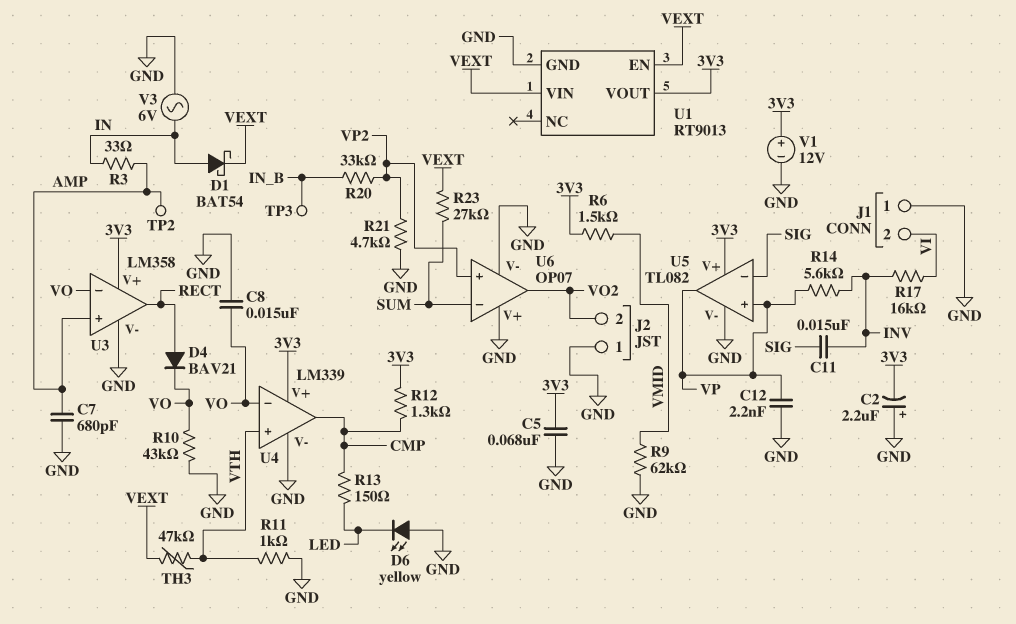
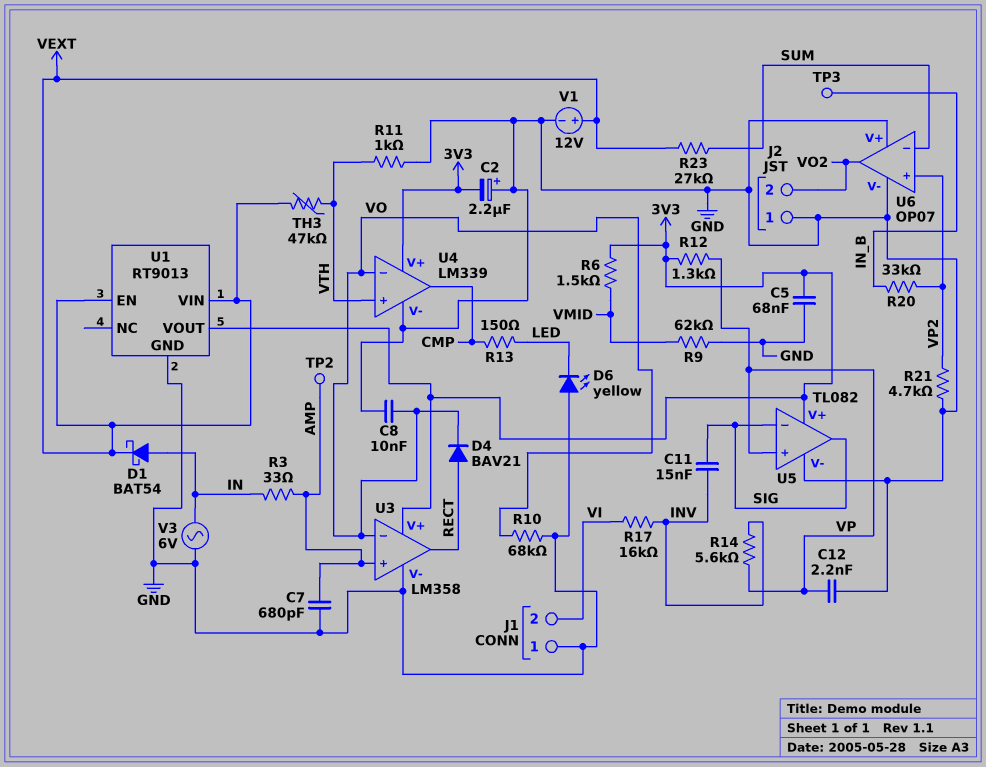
C8: 15nF (GND, VO) -> 10nF (GND, VO)
R10: 43k (GND, VO) -> 68k (GND, VO)
R12: 1.3k (3V3, CMP) -> 1.3k (3V3, VP)
U5 pin out: VP -> SIG
V1: 12V (plus 3V3, minus GND) -> 12V (plus VEXT, minus GND)

